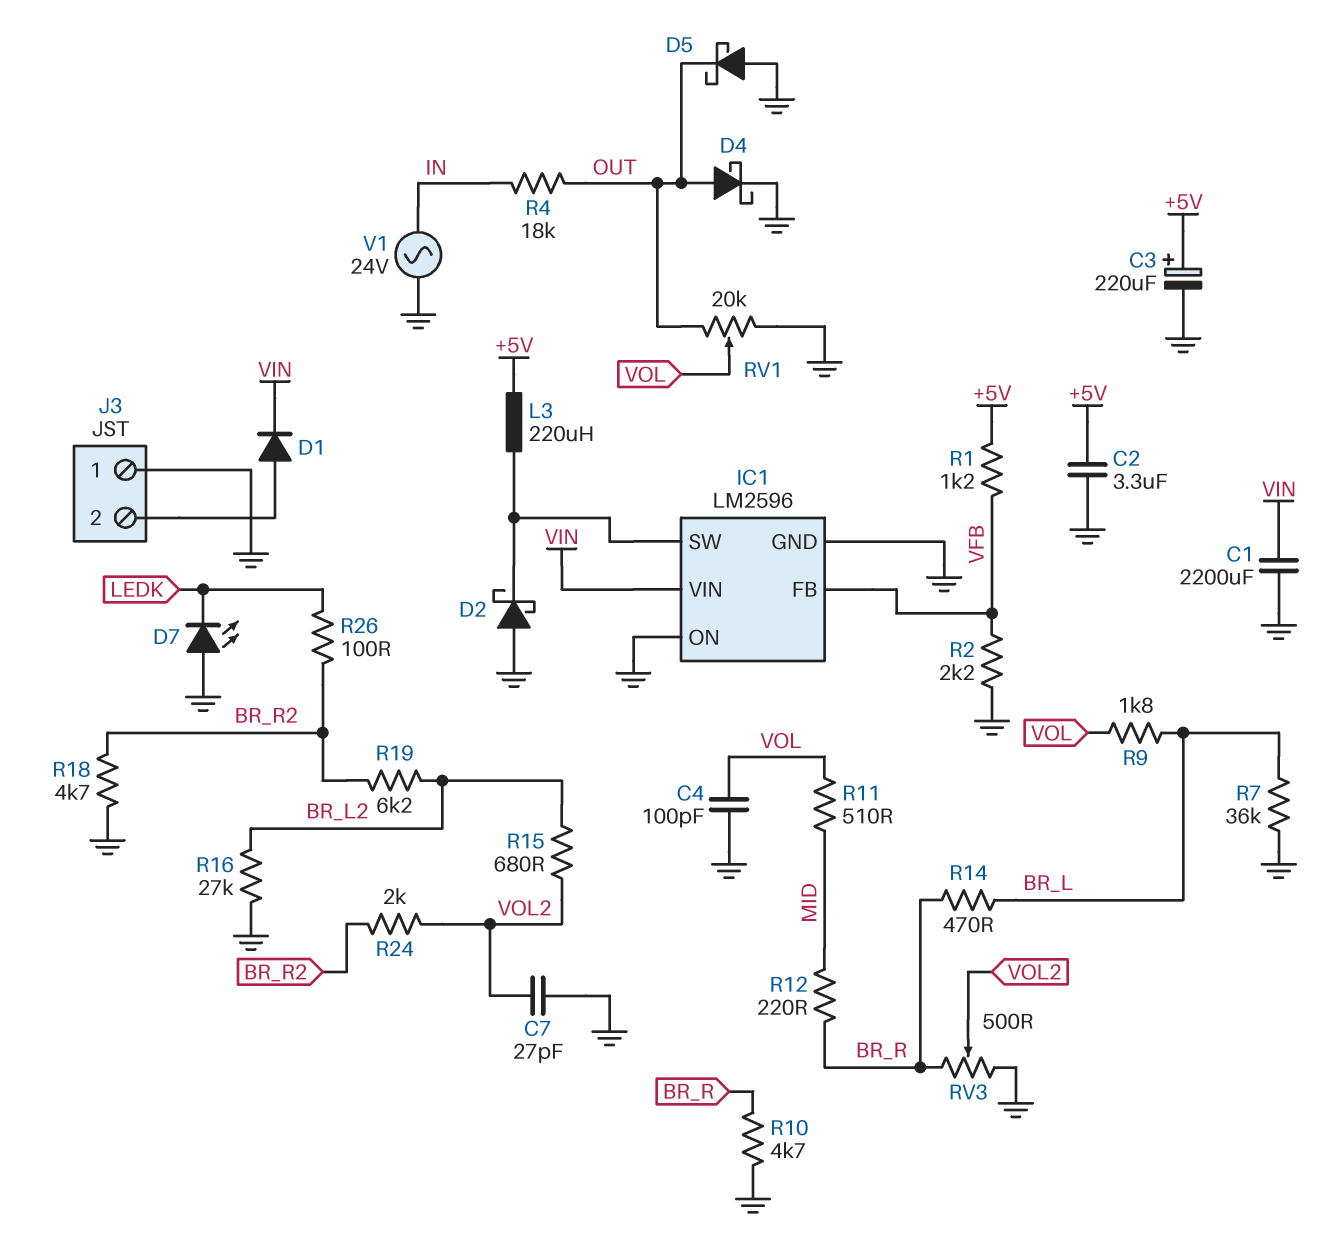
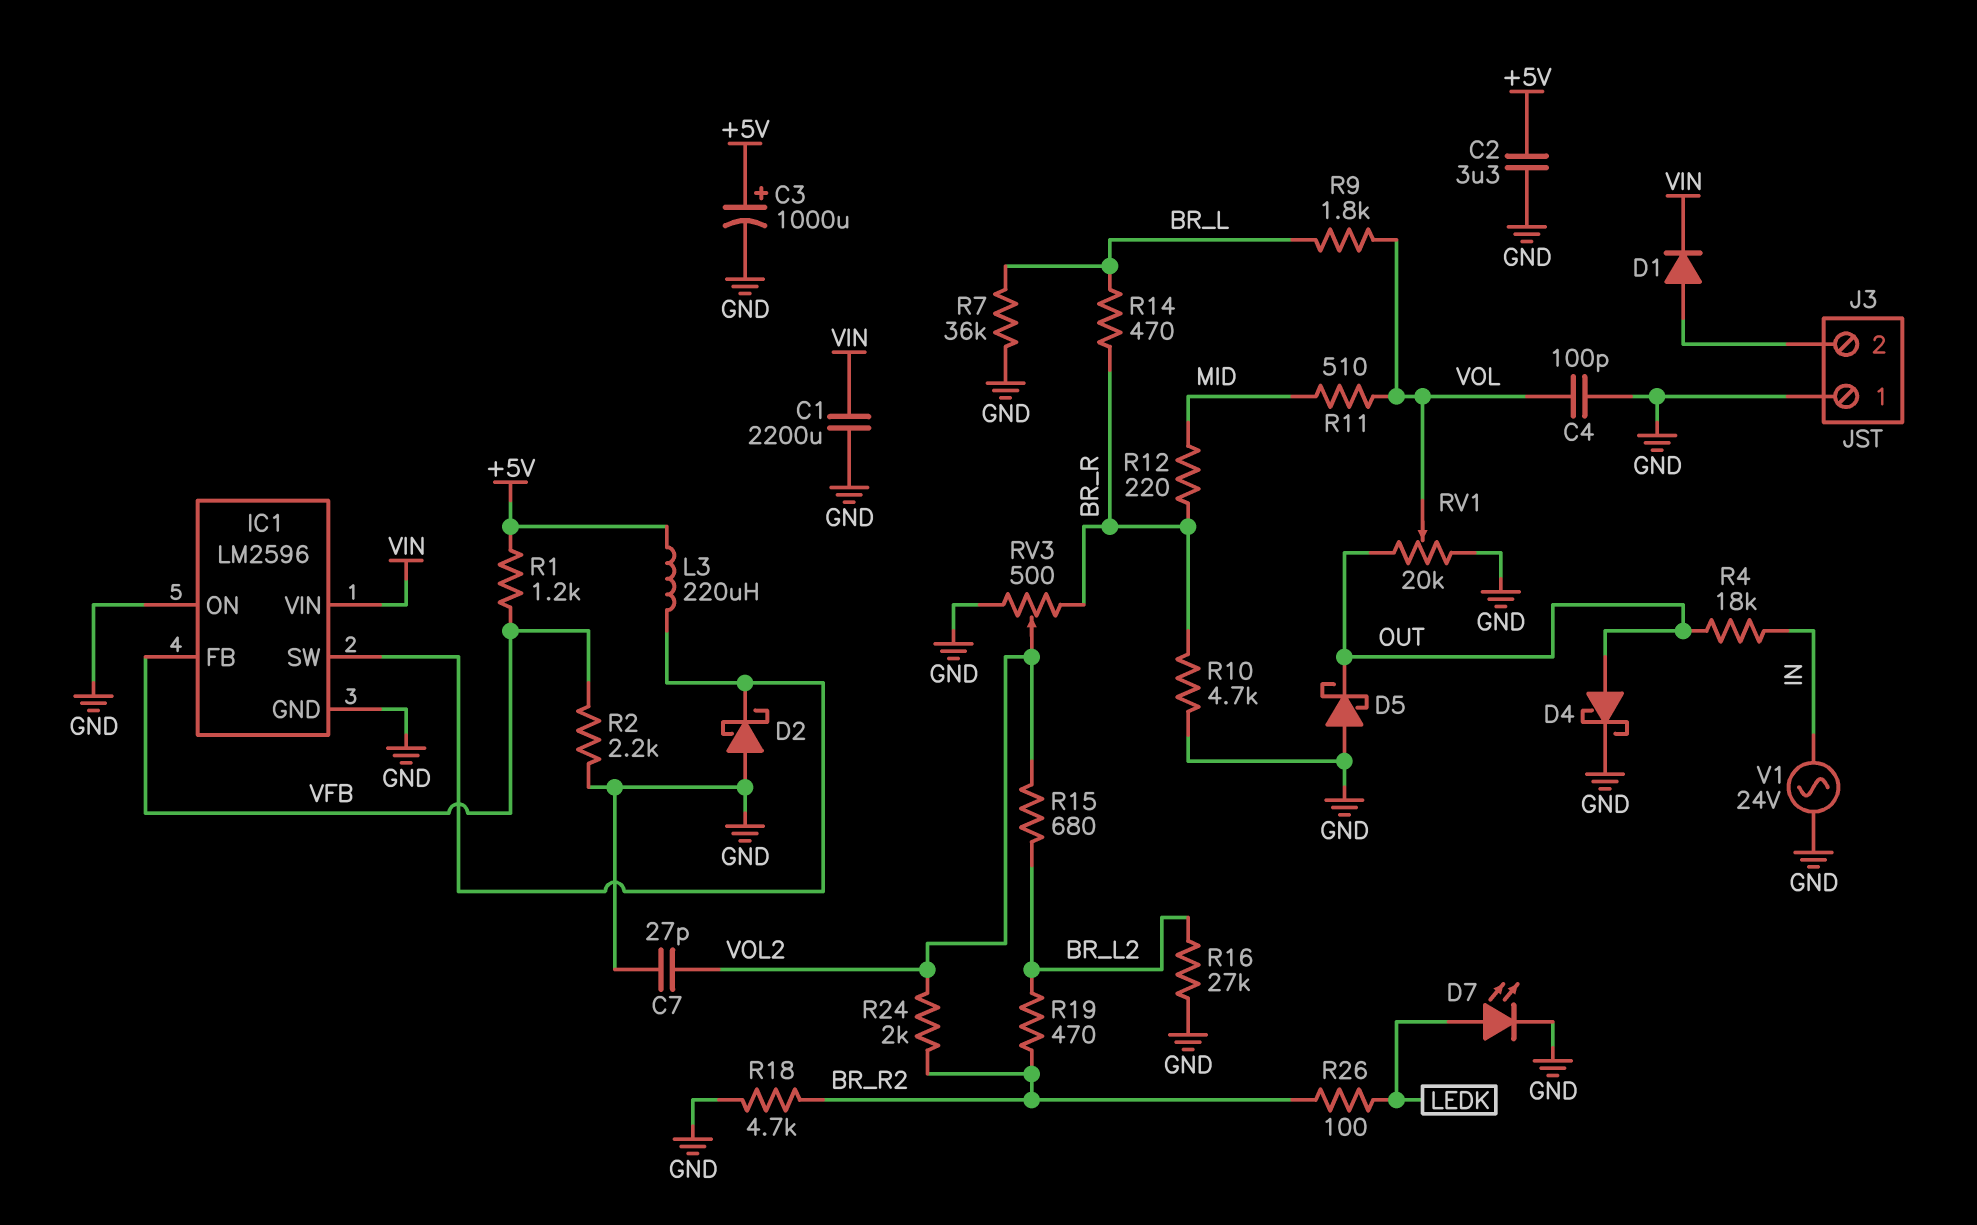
C3: 220uF (plus +5V, minus GND) -> 1000uF (plus +5V, minus GND)
D7: LED (A GND, K LEDK) -> LED (A LEDK, K GND)
R19: 6.2k (BR_L2, BR_R2) -> 470 (BR_L2, BR_R2)

